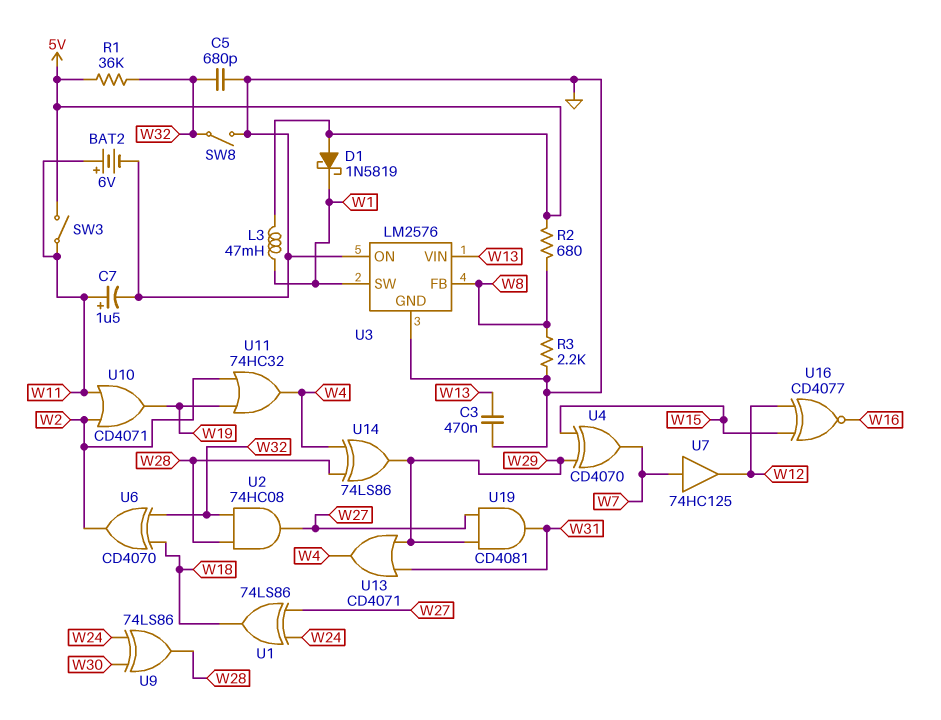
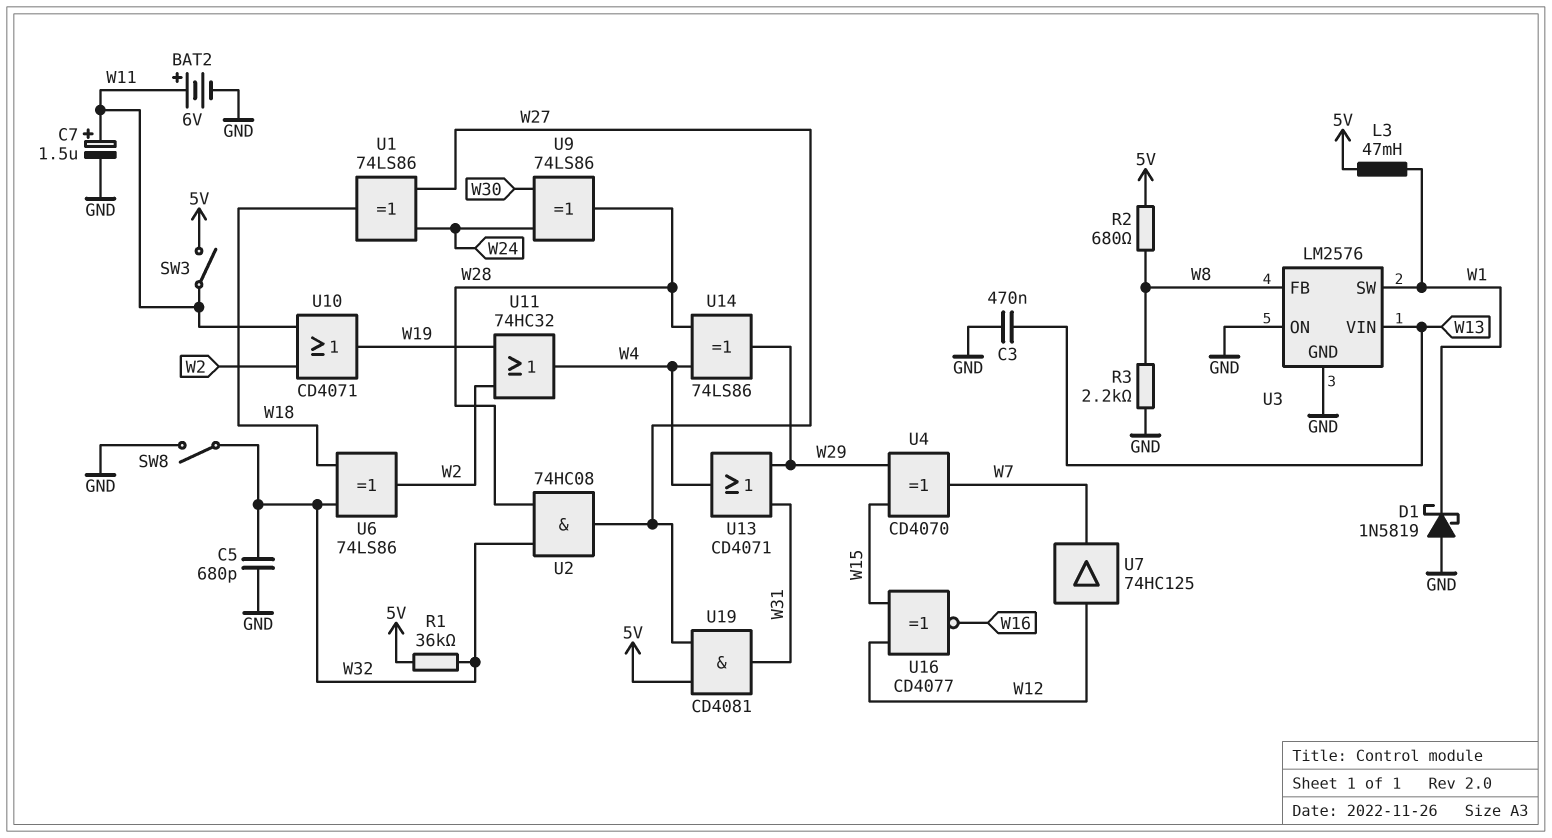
D1: schottky 1N5819 (A 5V, K W1) -> schottky 1N5819 (A GND, K W1)
U6: XOR CD4070 (in W18, in W32, out W2) -> XOR 74LS86 (in W18, in W32, out W2)
U7: buffer 74HC125 (in W7, out W12) -> buffer 74HC125 (in W12, out W7)
U19: AND CD4081 (in W27, in W29, out W31) -> AND CD4081 (in 5V, in W27, out W31)

